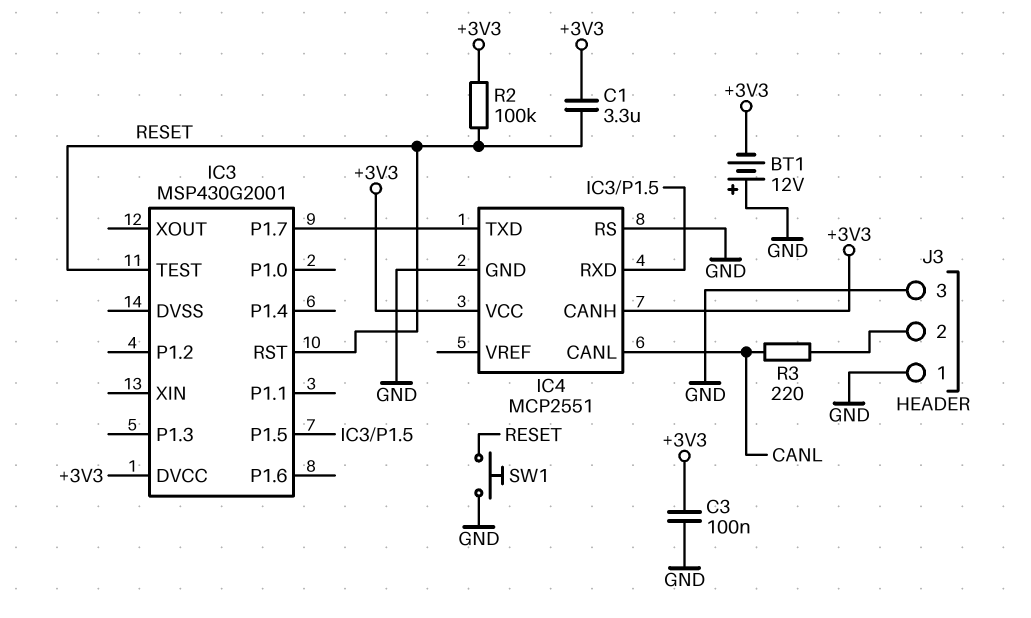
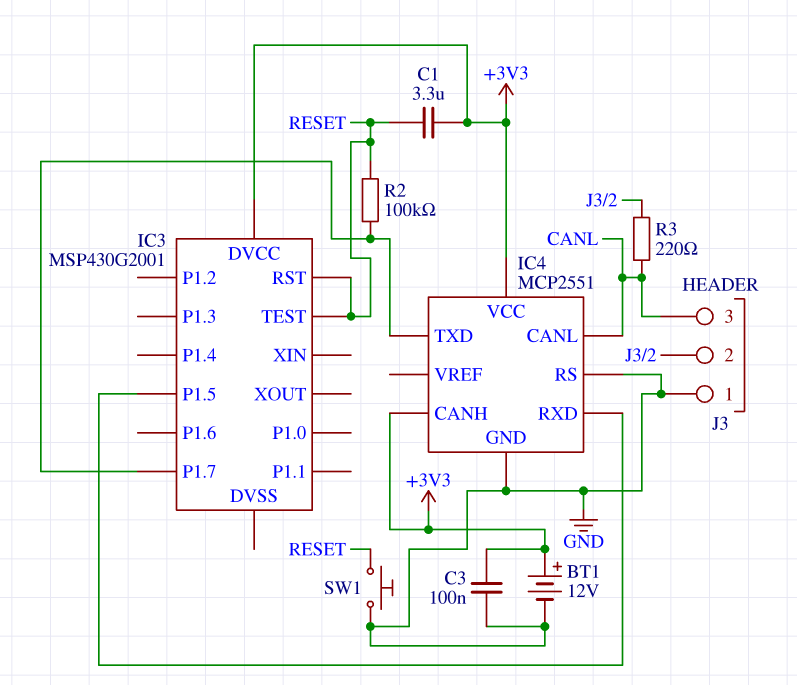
BT1: 12V (plus GND, minus +3V3) -> 12V (plus +3V3, minus GND)
J3 pin 3: GND -> CANL
R2: 100k (+3V3, RESET) -> 100k (IC3/P1.7, RESET)

